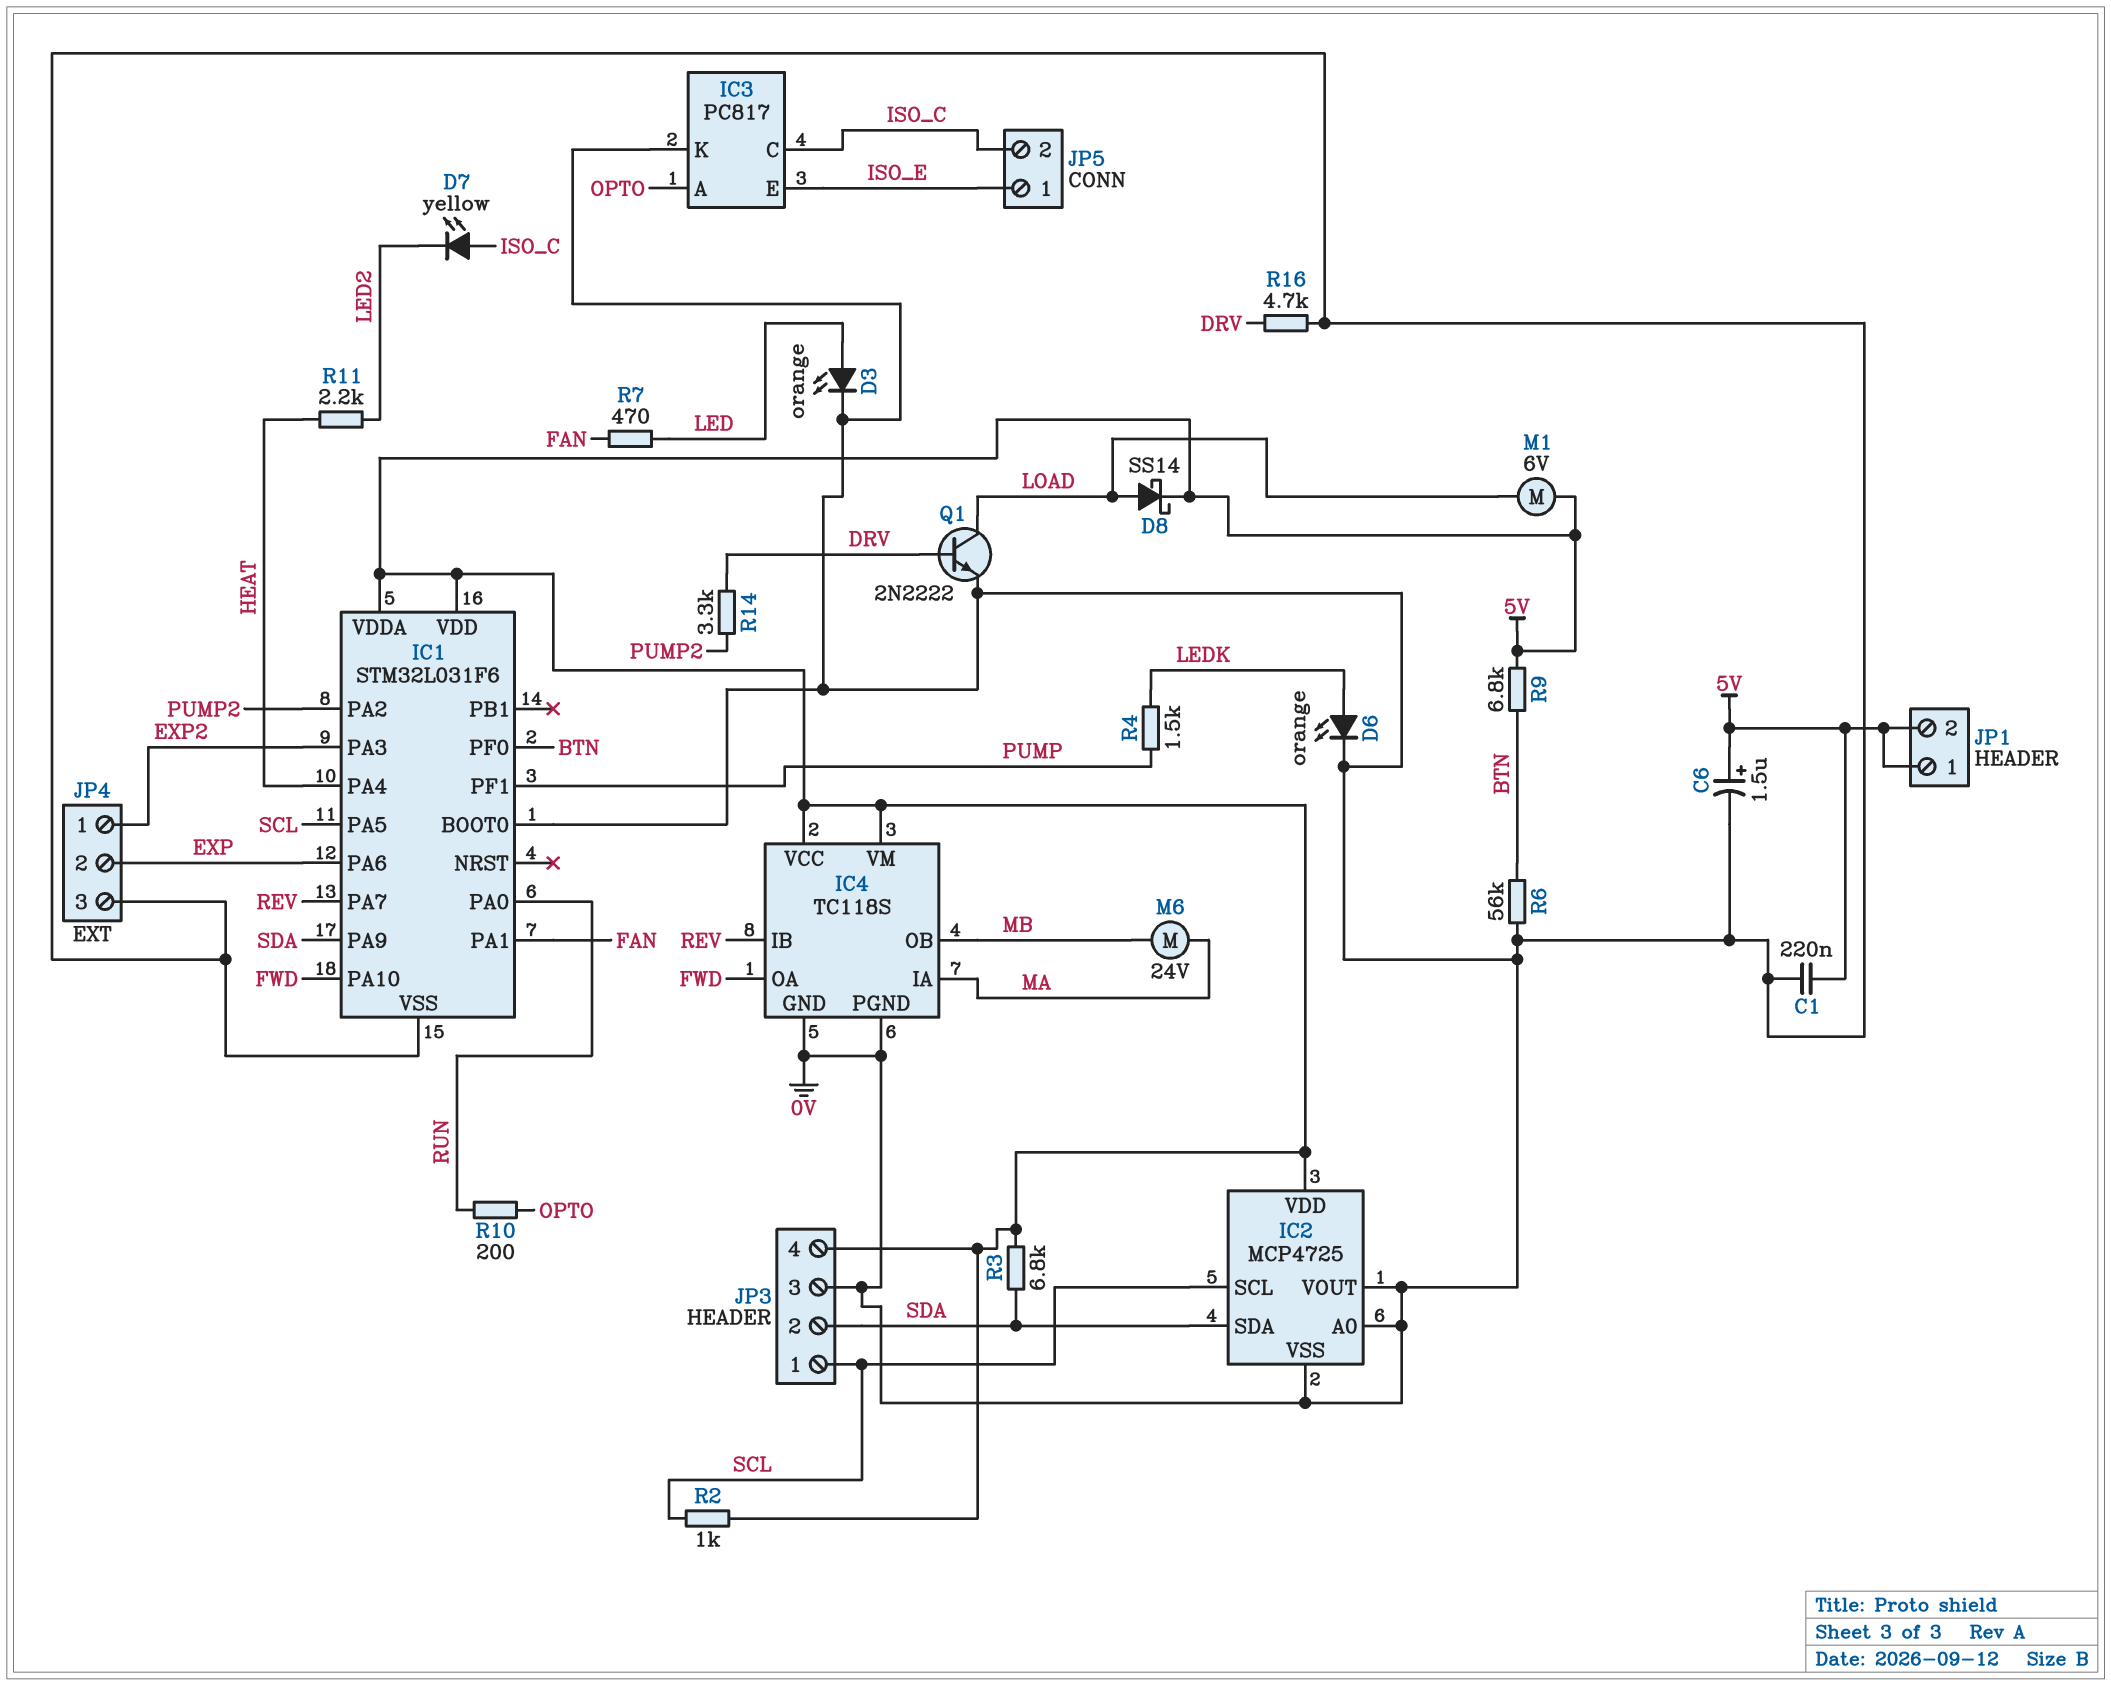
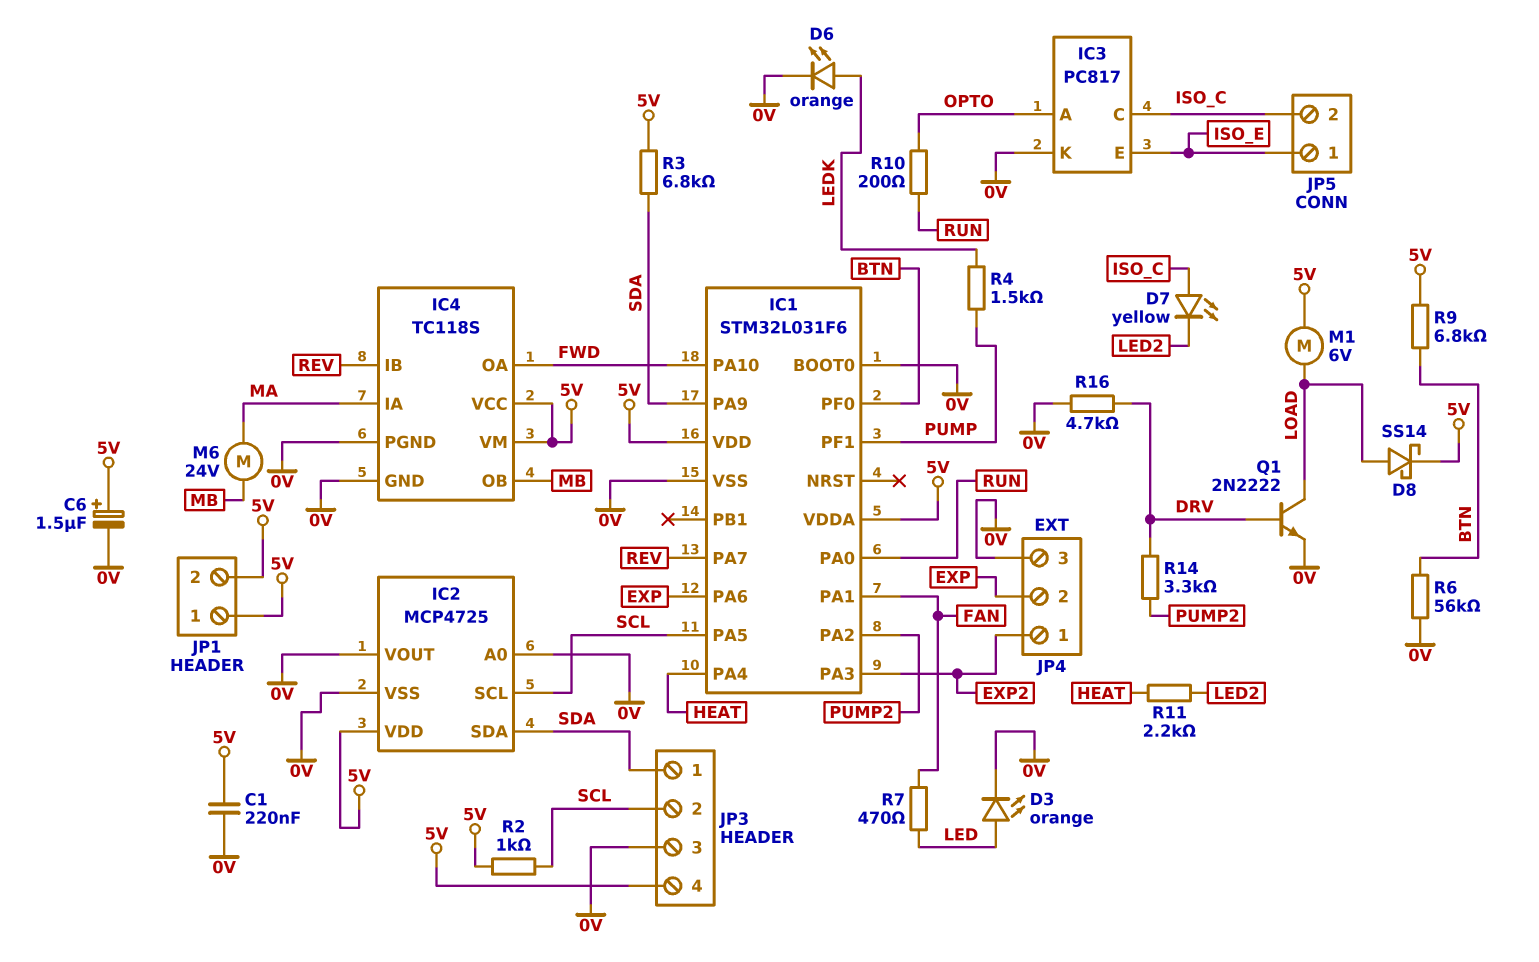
JP3 pin 1: SCL -> SDA
JP3 pin 2: SDA -> SCL

